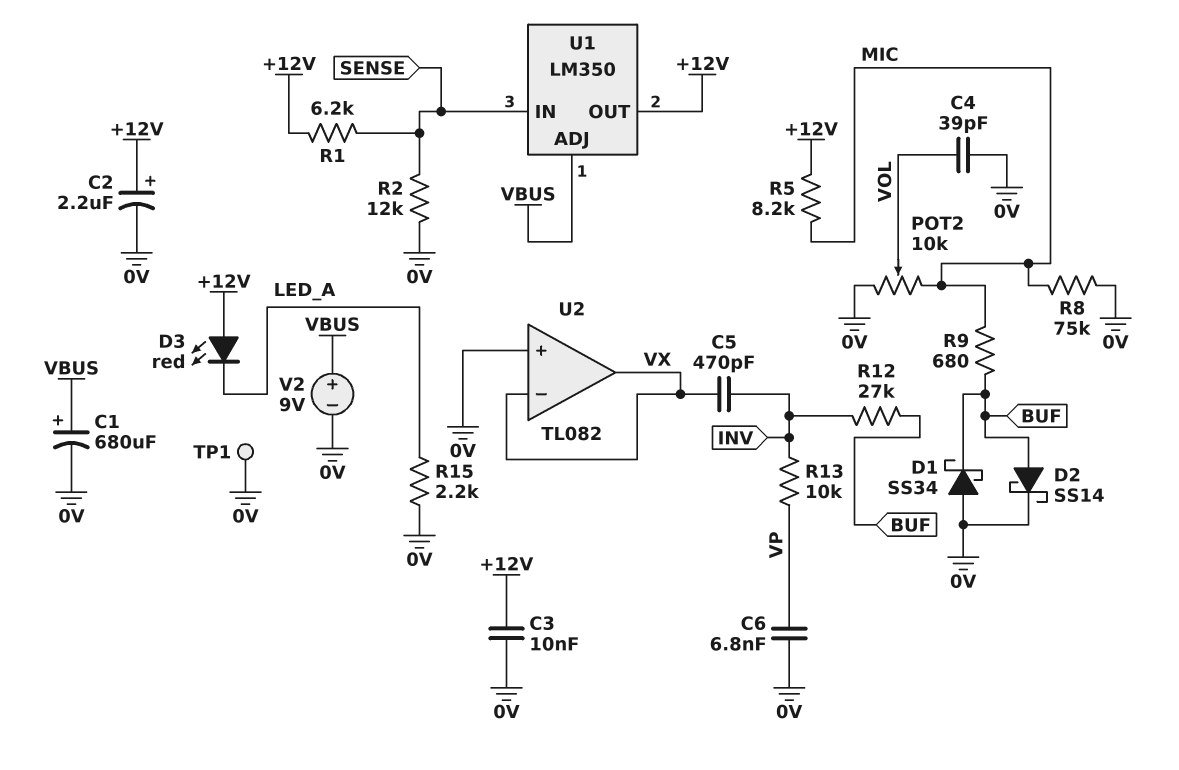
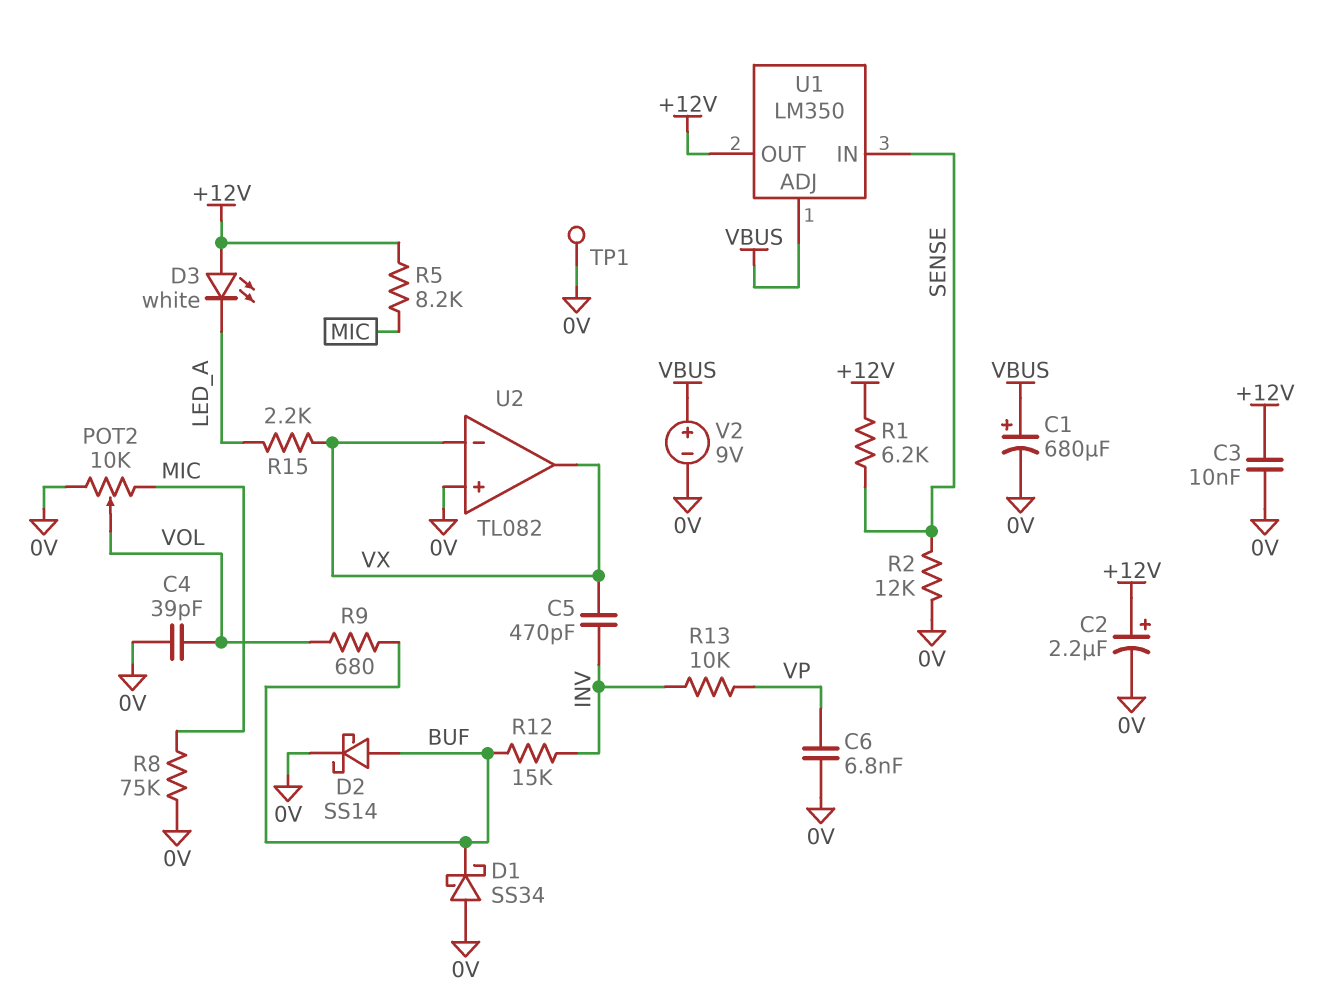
D3: LED red (A +12V, K LED_A) -> LED white (A +12V, K LED_A)
R9: 680 (BUF, MIC) -> 680 (BUF, VOL)
R12: 27k (BUF, INV) -> 15k (BUF, INV)
R15: 2.2k (0V, LED_A) -> 2.2k (LED_A, VX)

